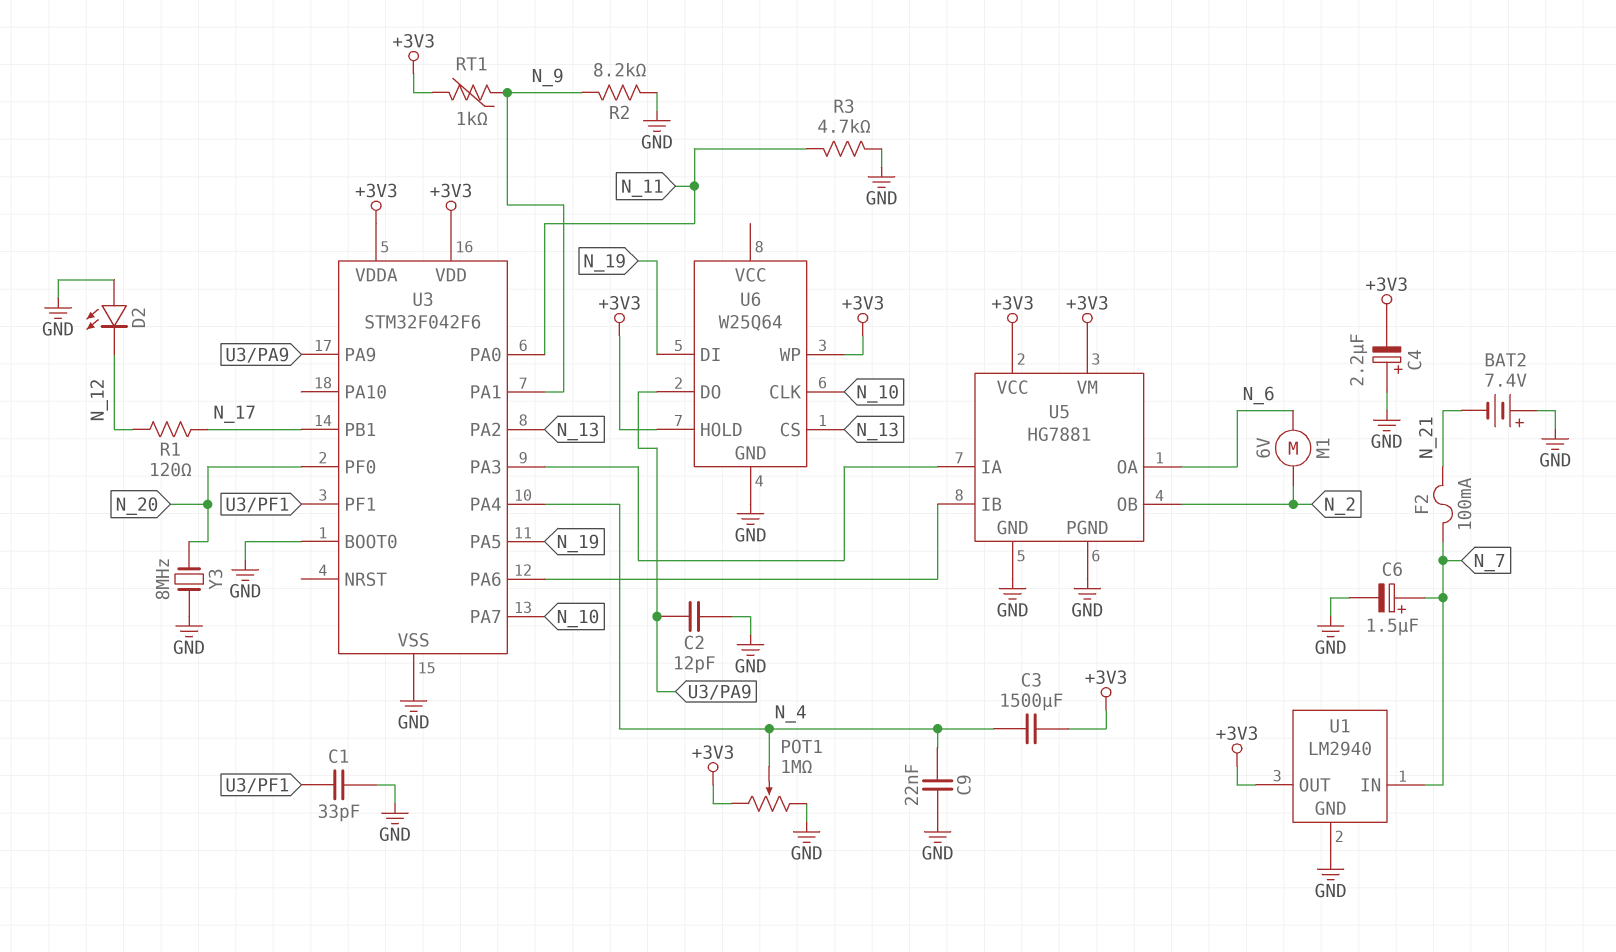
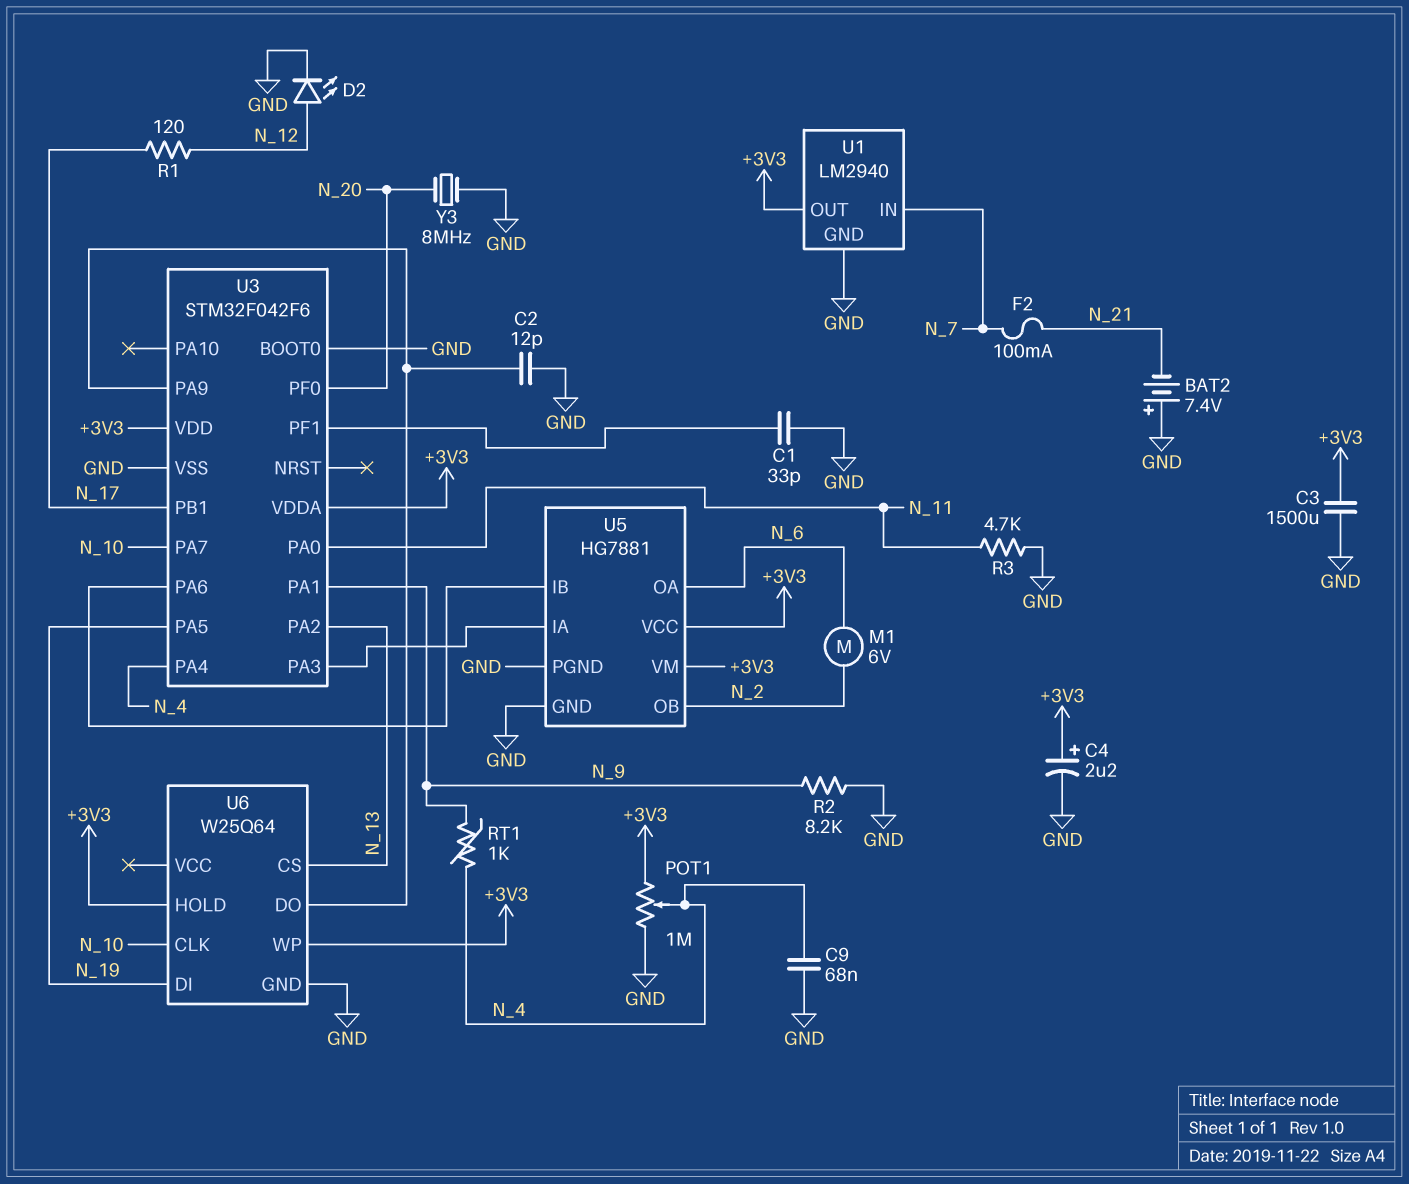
C3: 1500uF (+3V3, N_4) -> 1500uF (+3V3, GND)
C4: 2.2uF (plus GND, minus +3V3) -> 2.2uF (plus +3V3, minus GND)
C6: 1.5uF (plus N_7, minus GND) -> none
C9: 22nF (GND, N_4) -> 68nF (GND, N_4)
D2: LED (A GND, K N_12) -> LED (A N_12, K GND)
RT1: 1k (+3V3, N_9) -> 1k (N_4, N_9)

